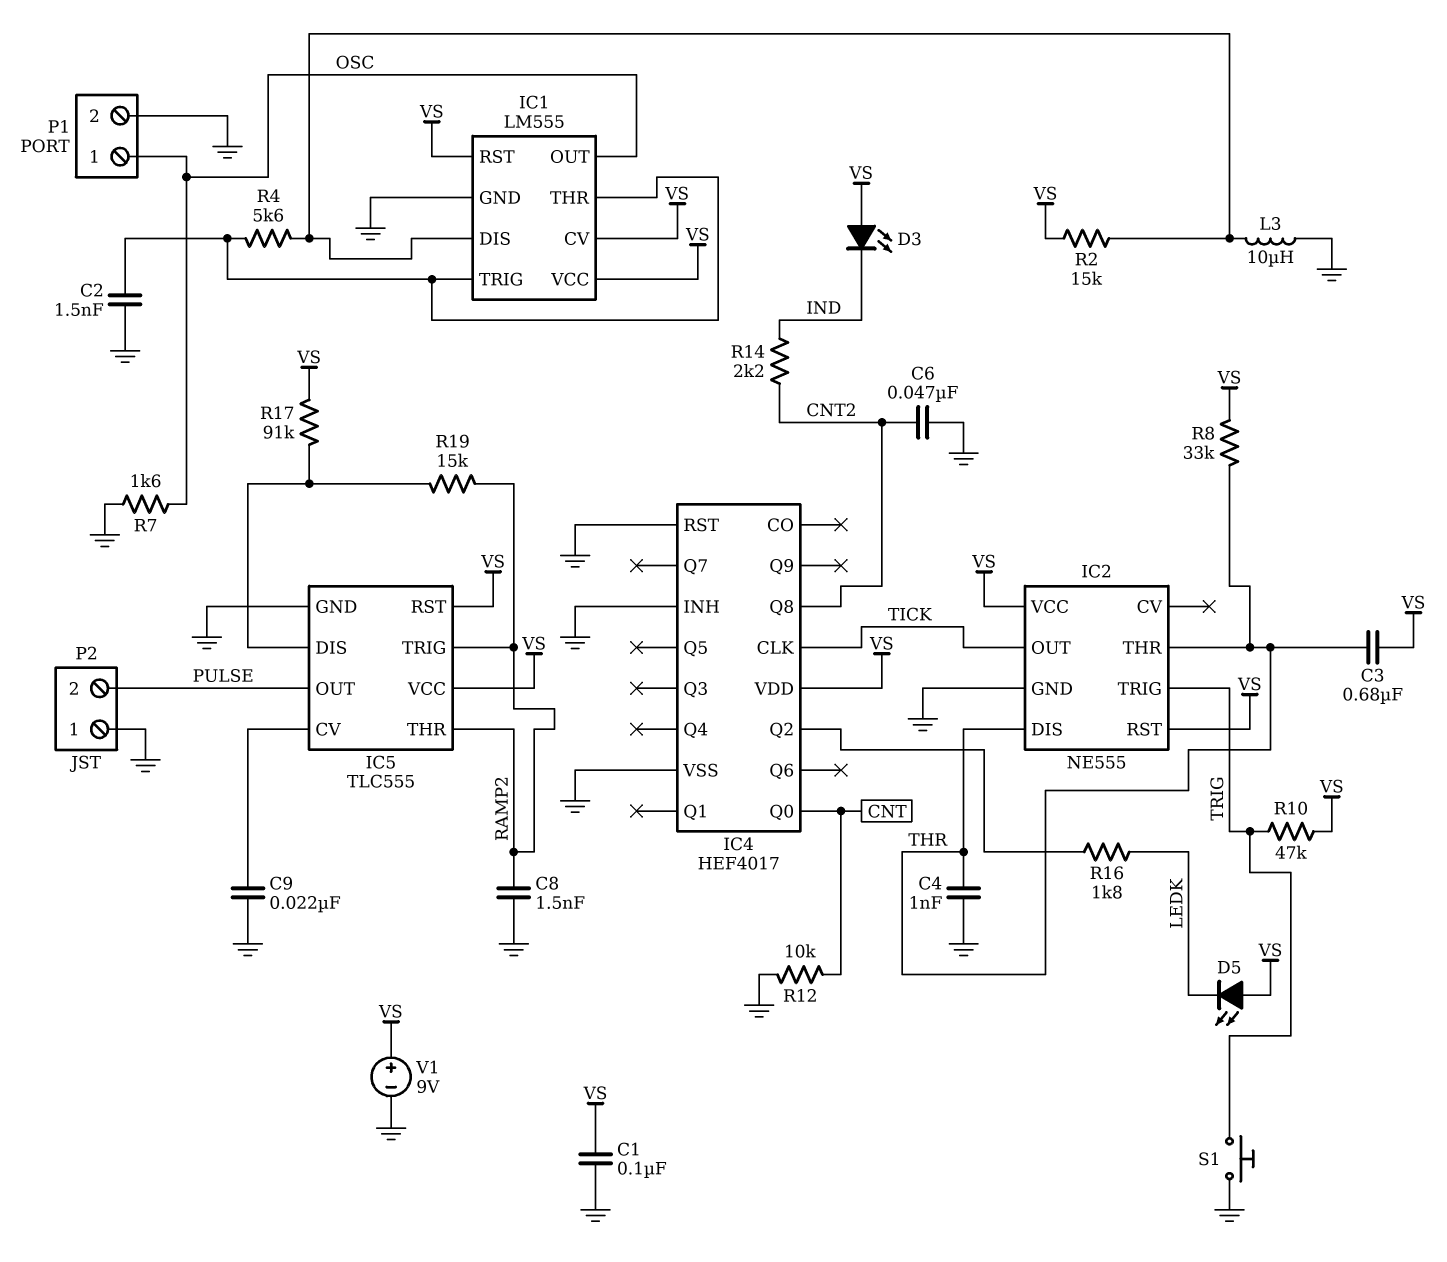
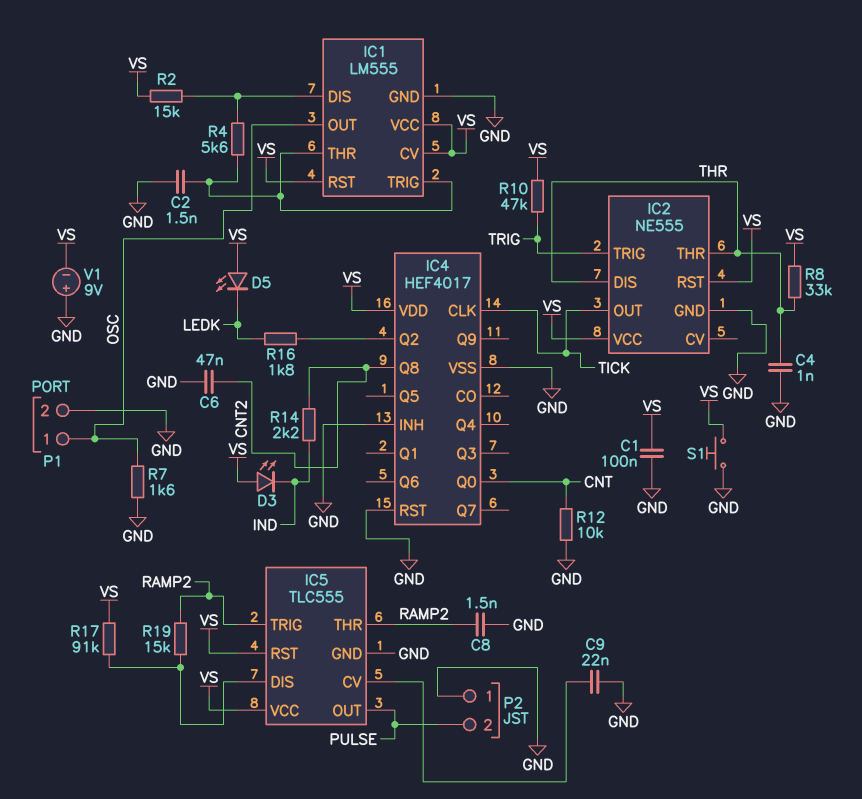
C3: 680nF (THR, VS) -> none
L3: 10uH (GND, IC1/DIS) -> none
S1: button (GND, TRIG) -> button (GND, VS)
V1: 9V (plus VS, minus GND) -> 9V (plus GND, minus VS)

